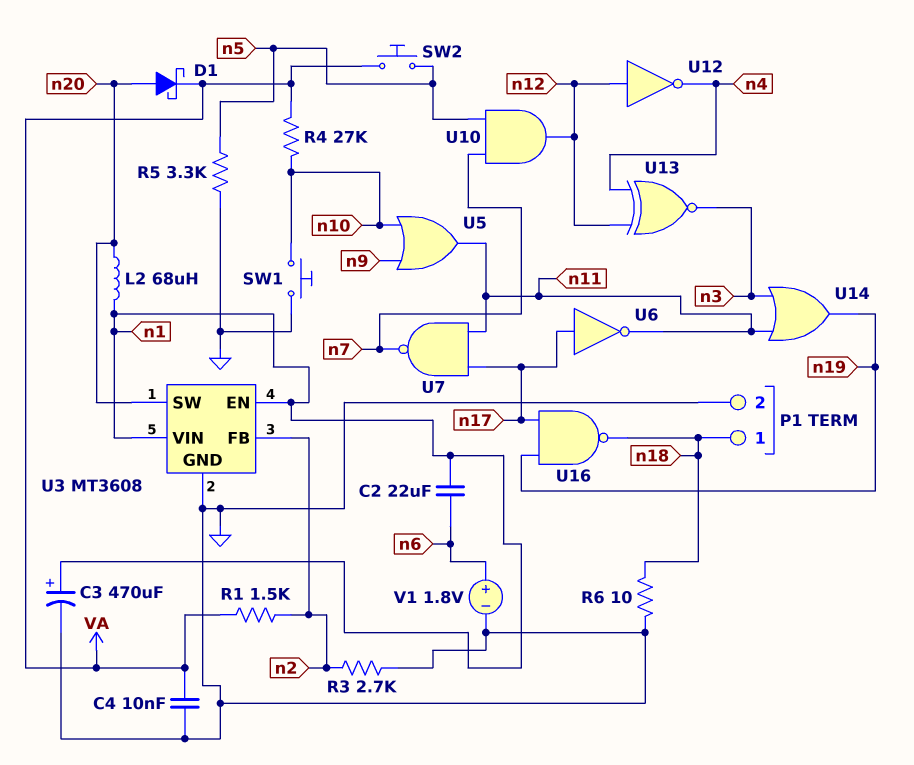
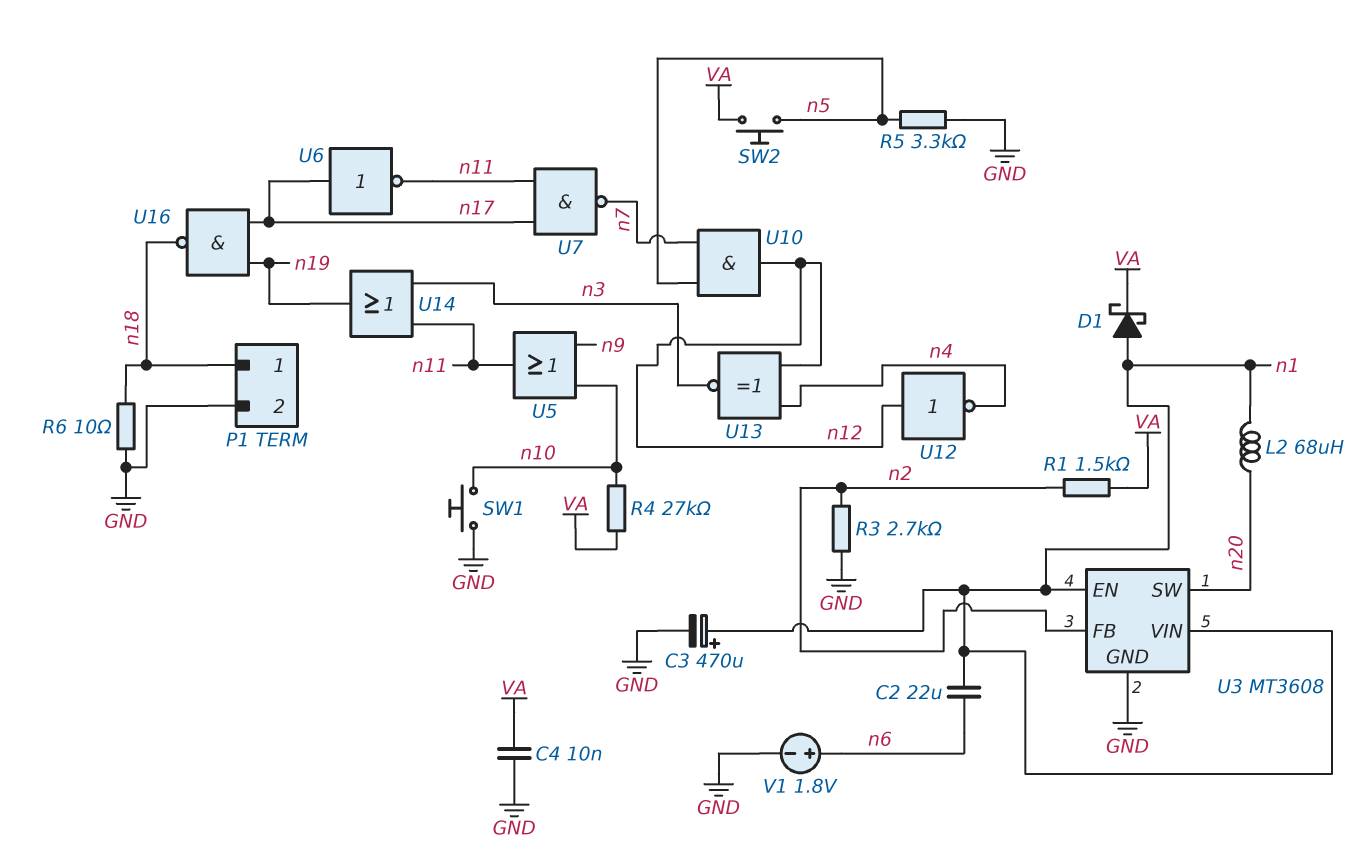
D1: schottky (A n20, K VA) -> schottky (A n1, K VA)

